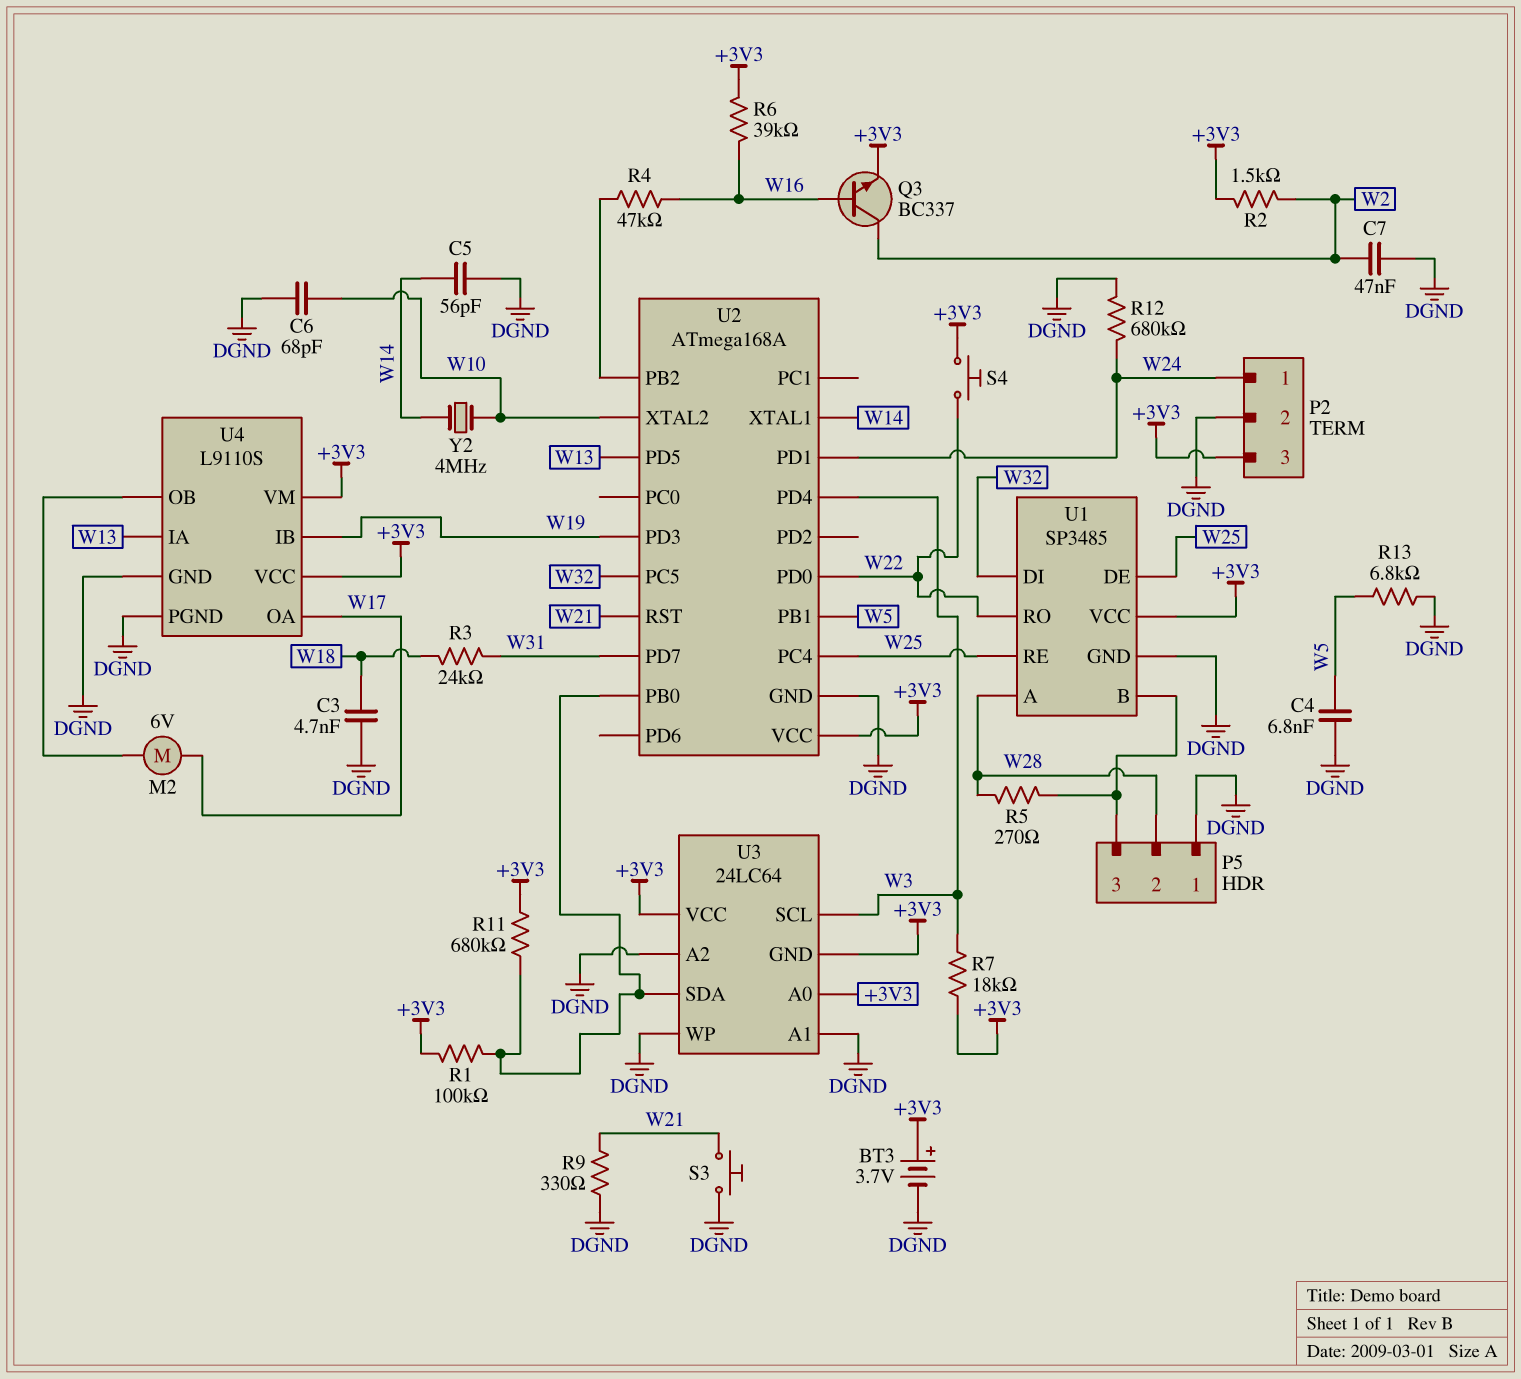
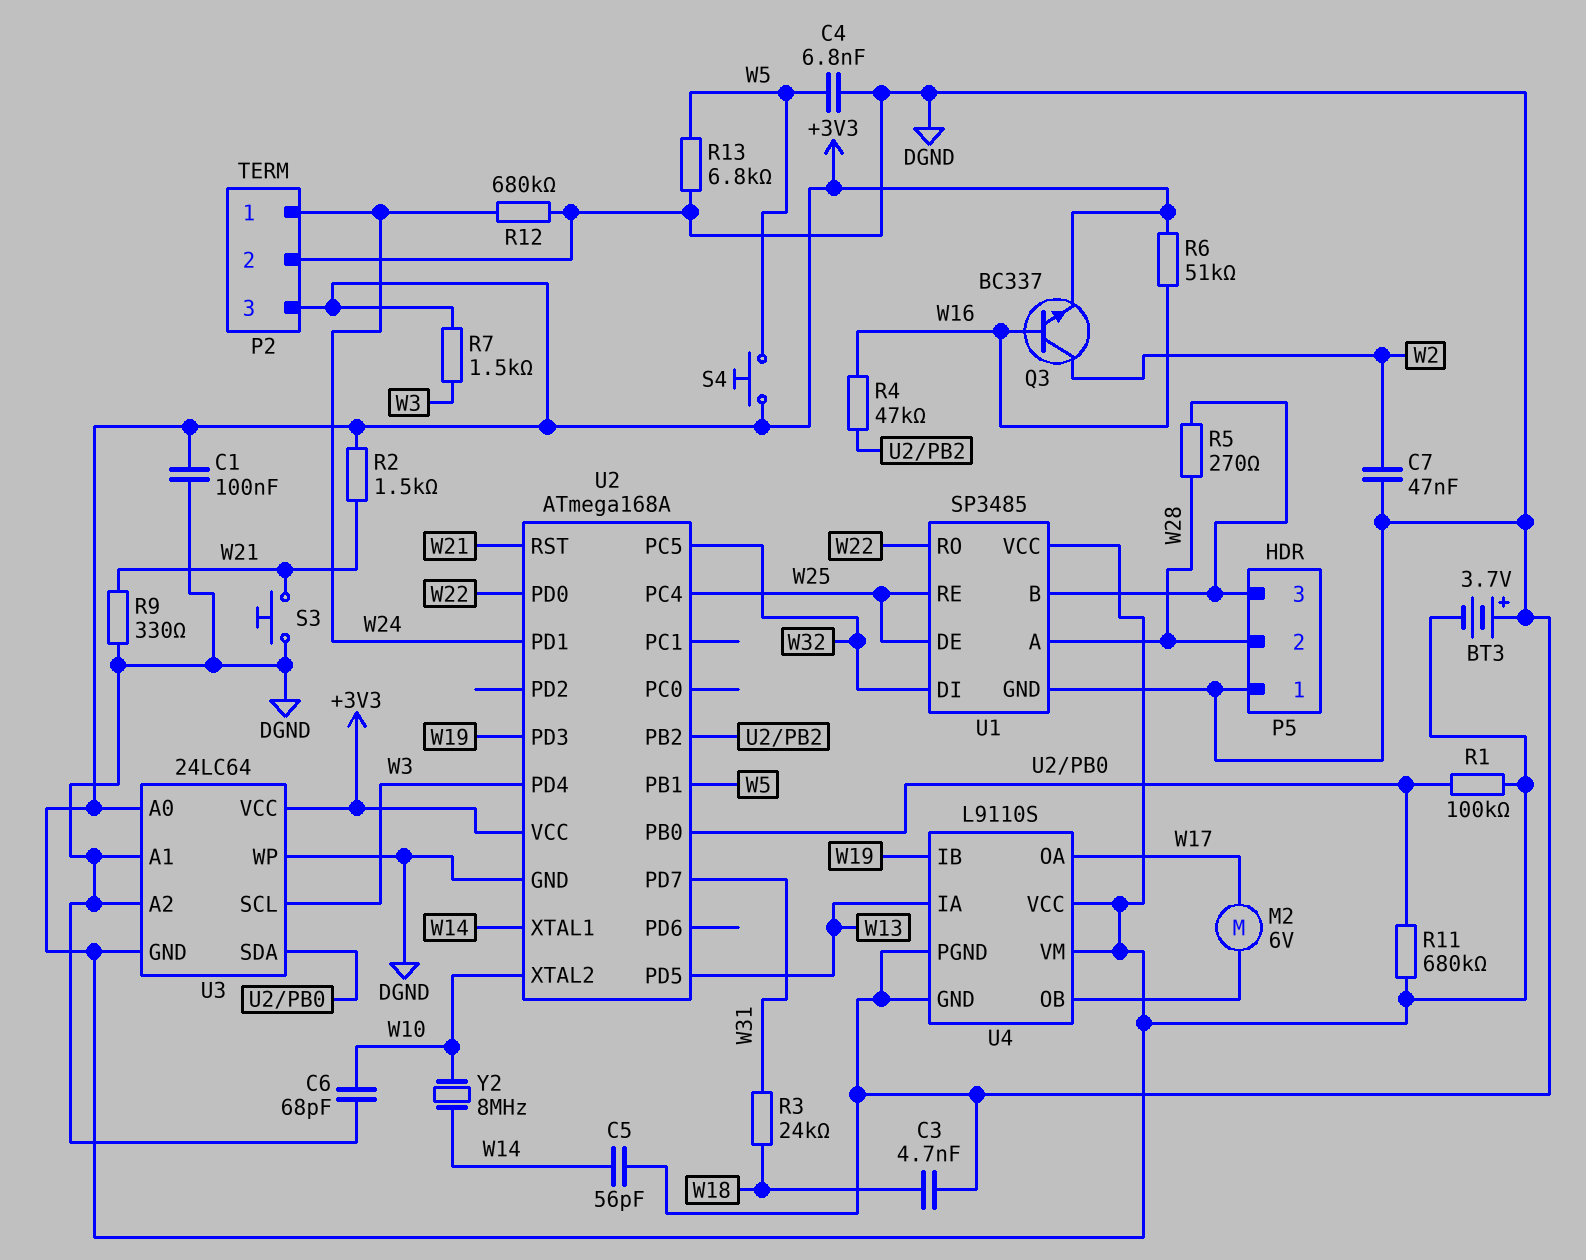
BT3: 3.7V (plus +3V3, minus DGND) -> 3.7V (plus DGND, minus +3V3)
C1: none -> 100nF (+3V3, DGND)
R2: 1.5k (+3V3, W2) -> 1.5k (+3V3, W21)
R6: 39k (+3V3, W16) -> 51k (+3V3, W16)
R7: 18k (+3V3, W3) -> 1.5k (+3V3, W3)
S4: button (+3V3, W22) -> button (+3V3, W5)
Y2: 4MHz (W10, W14) -> 8MHz (W10, W14)

